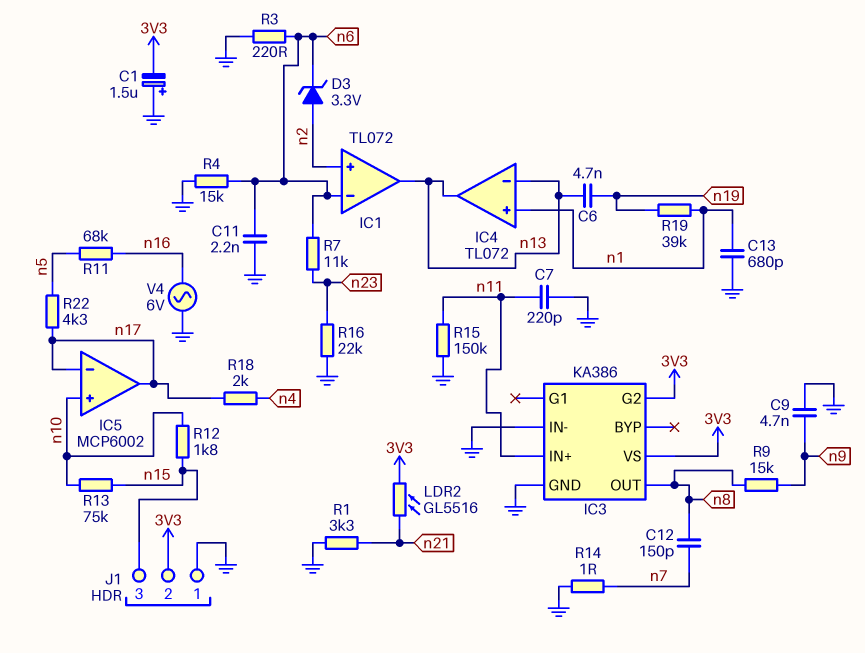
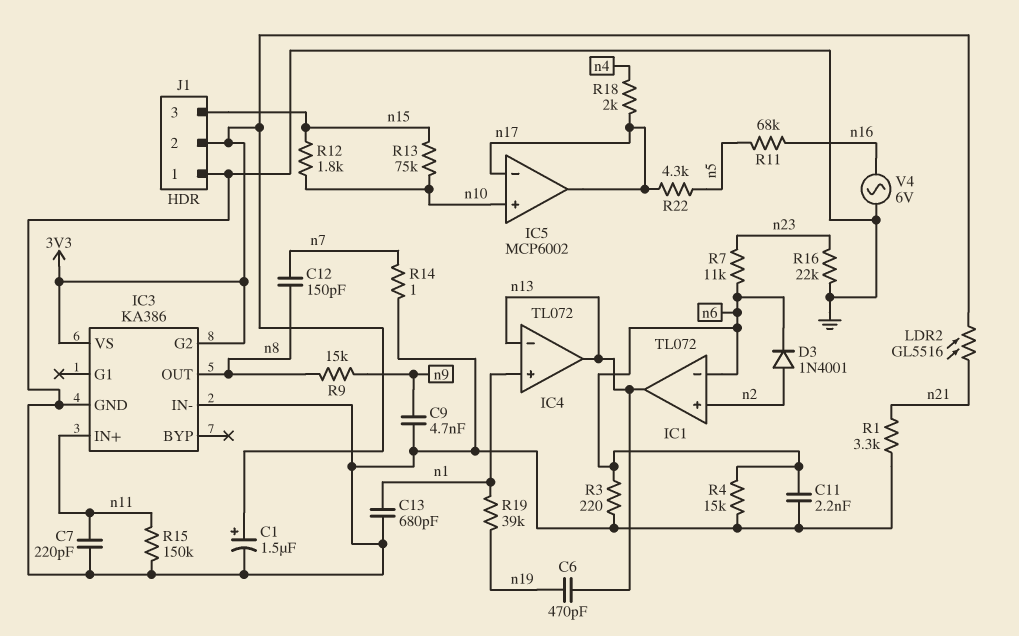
C1: 1.5uF (plus GND, minus 3V3) -> 1.5uF (plus 3V3, minus GND)
C6: 4.7nF (n13, n19) -> 470pF (n13, n19)
D3: zener 3.3V (A n2, K n6) -> diode 1N4001 (A n2, K n6)

